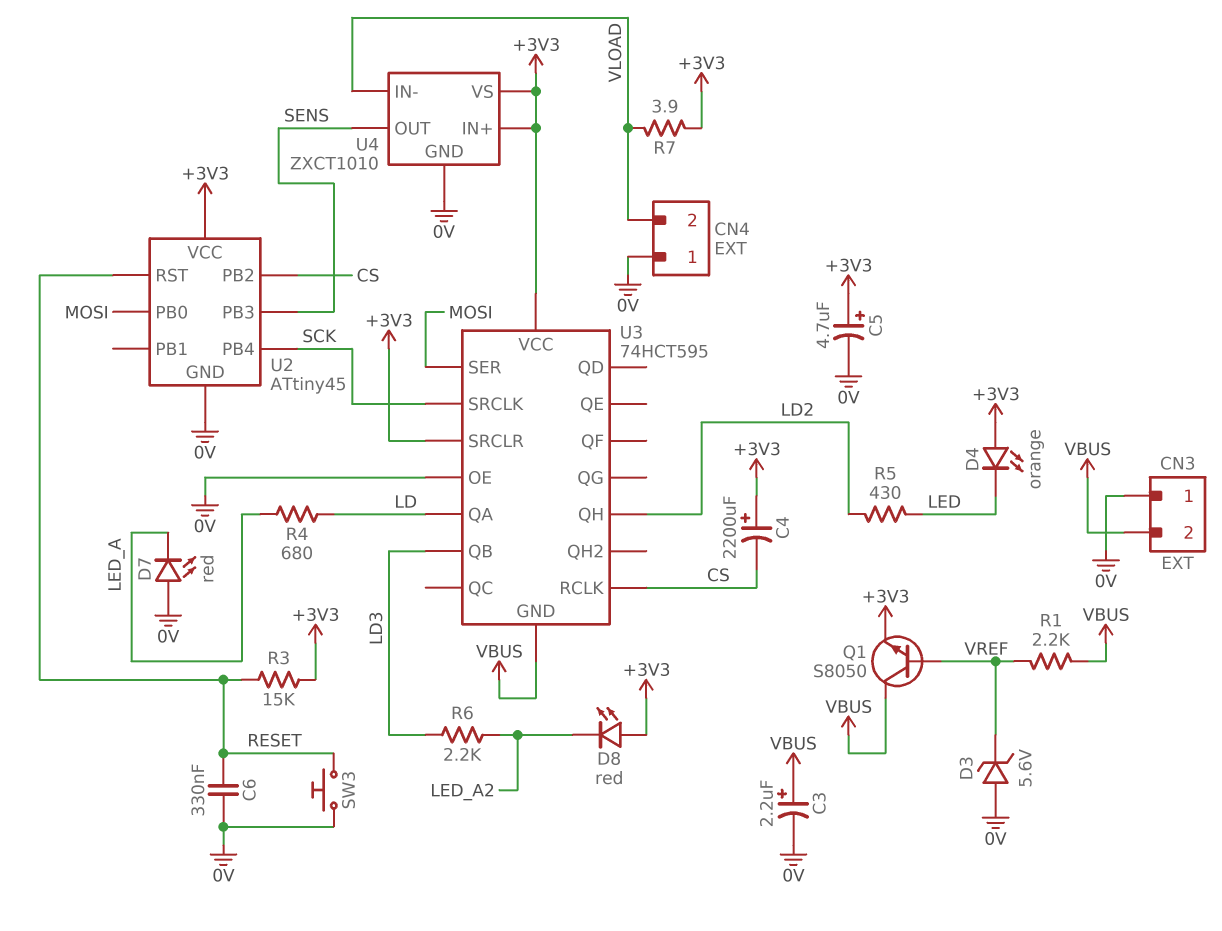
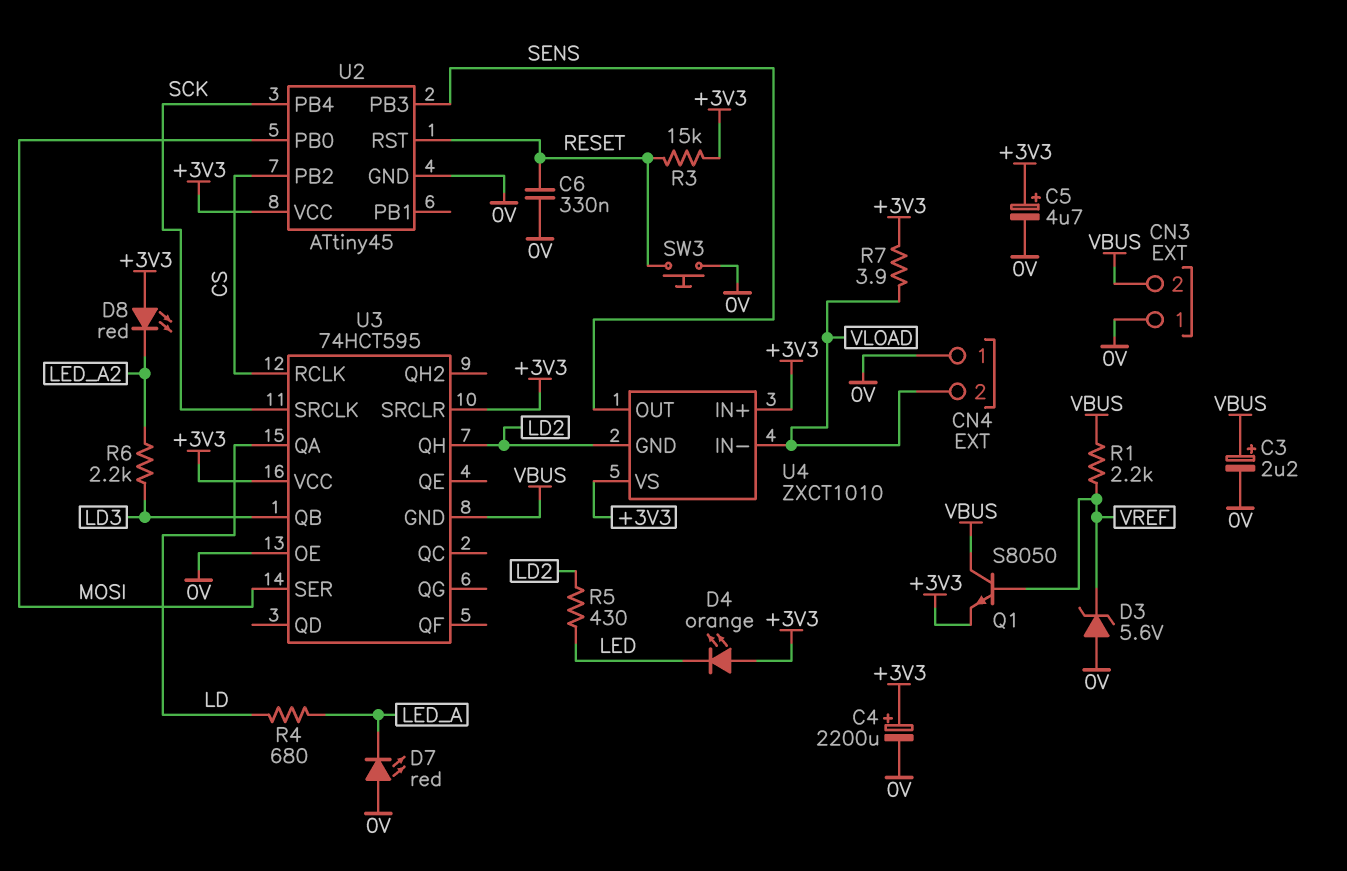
C4: 2200uF (plus +3V3, minus CS) -> 2200uF (plus +3V3, minus 0V)
U4 pin GND: 0V -> LD2

